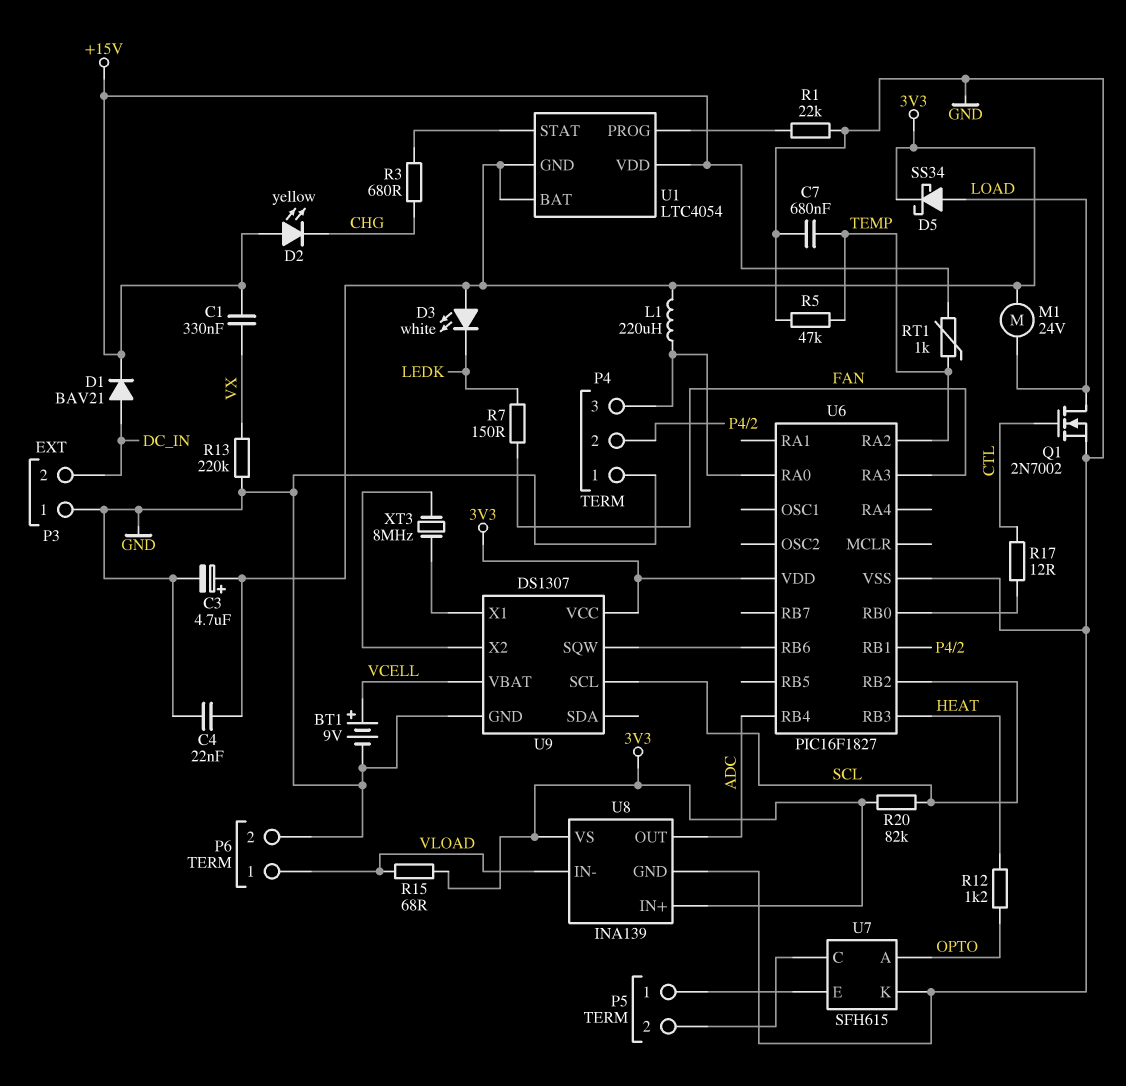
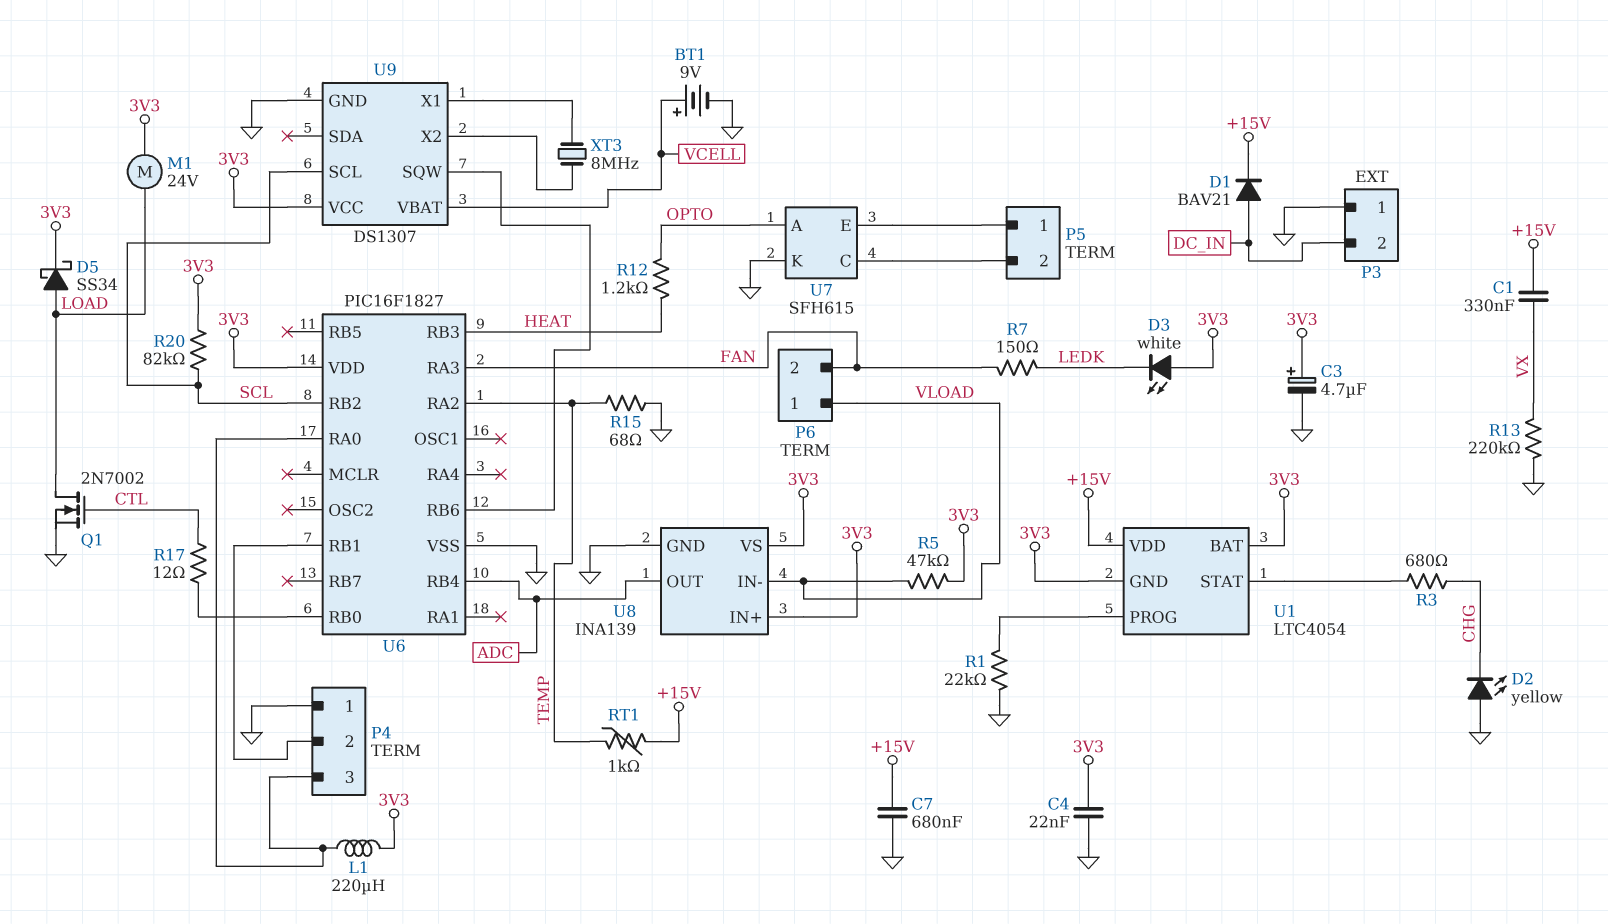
C7: 680nF (GND, TEMP) -> 680nF (+15V, GND)
D2: LED yellow (A +15V, K CHG) -> LED yellow (A GND, K CHG)
P6 pin 2: GND -> FAN
R5: 47k (GND, TEMP) -> 47k (3V3, VLOAD)
R15: 68 (3V3, VLOAD) -> 68 (GND, TEMP)

